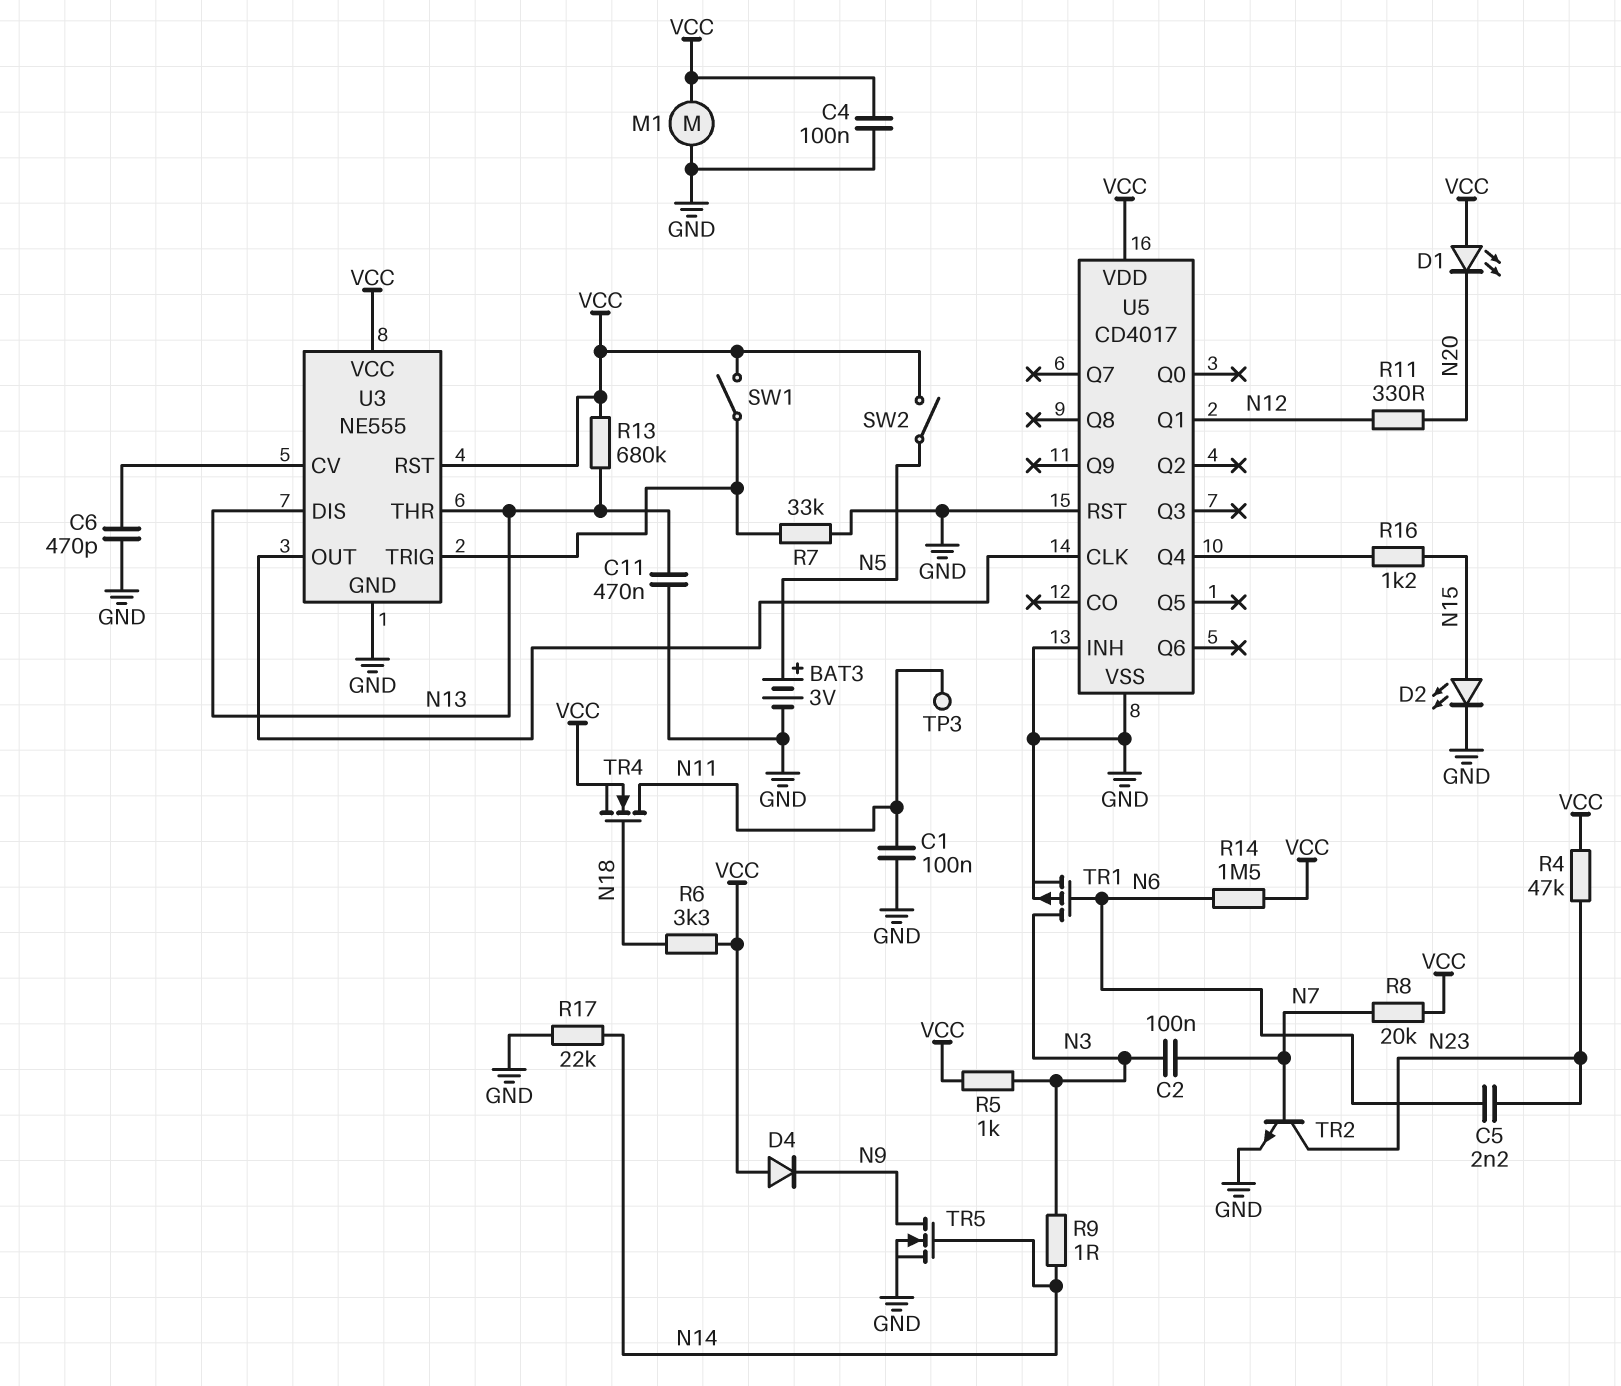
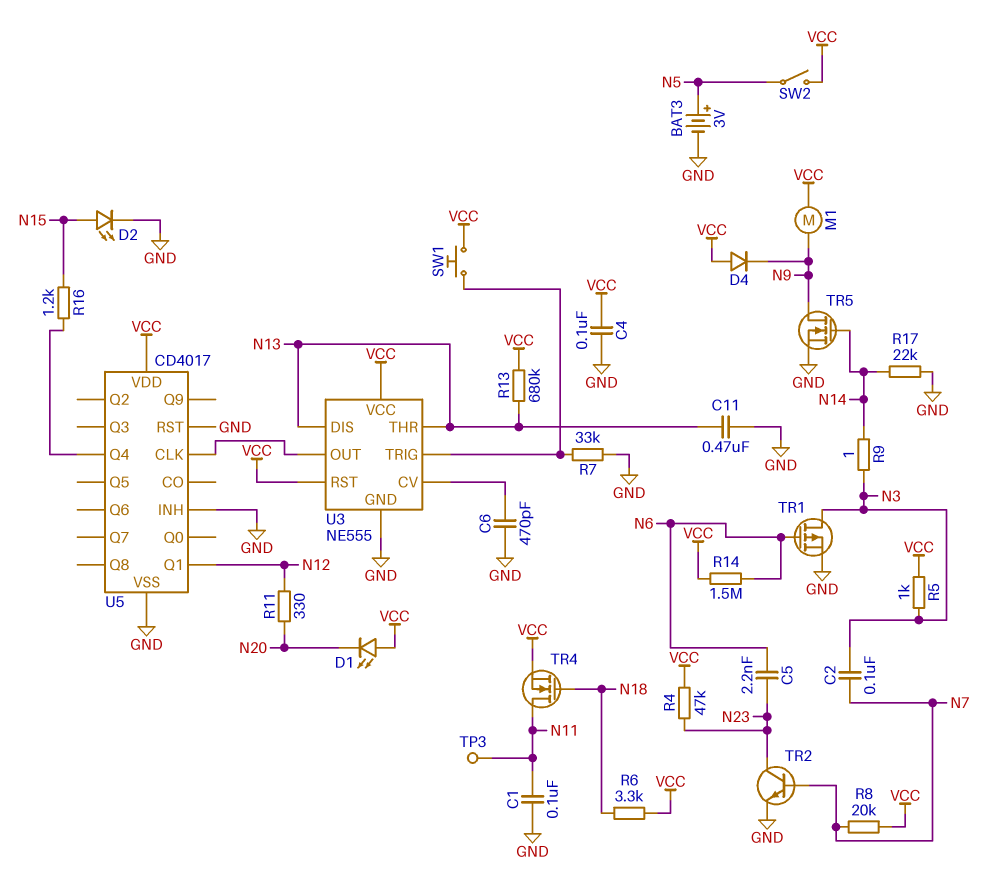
M1: motor (GND, VCC) -> motor (N9, VCC)
SW1: switch (U3/TRIG, VCC) -> button (U3/TRIG, VCC)

